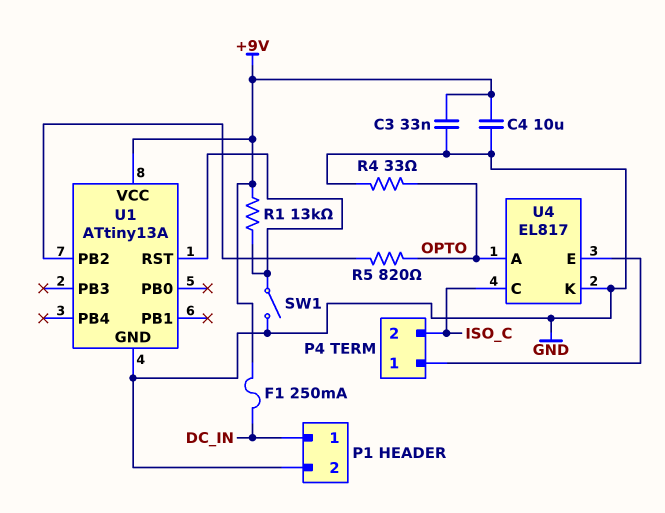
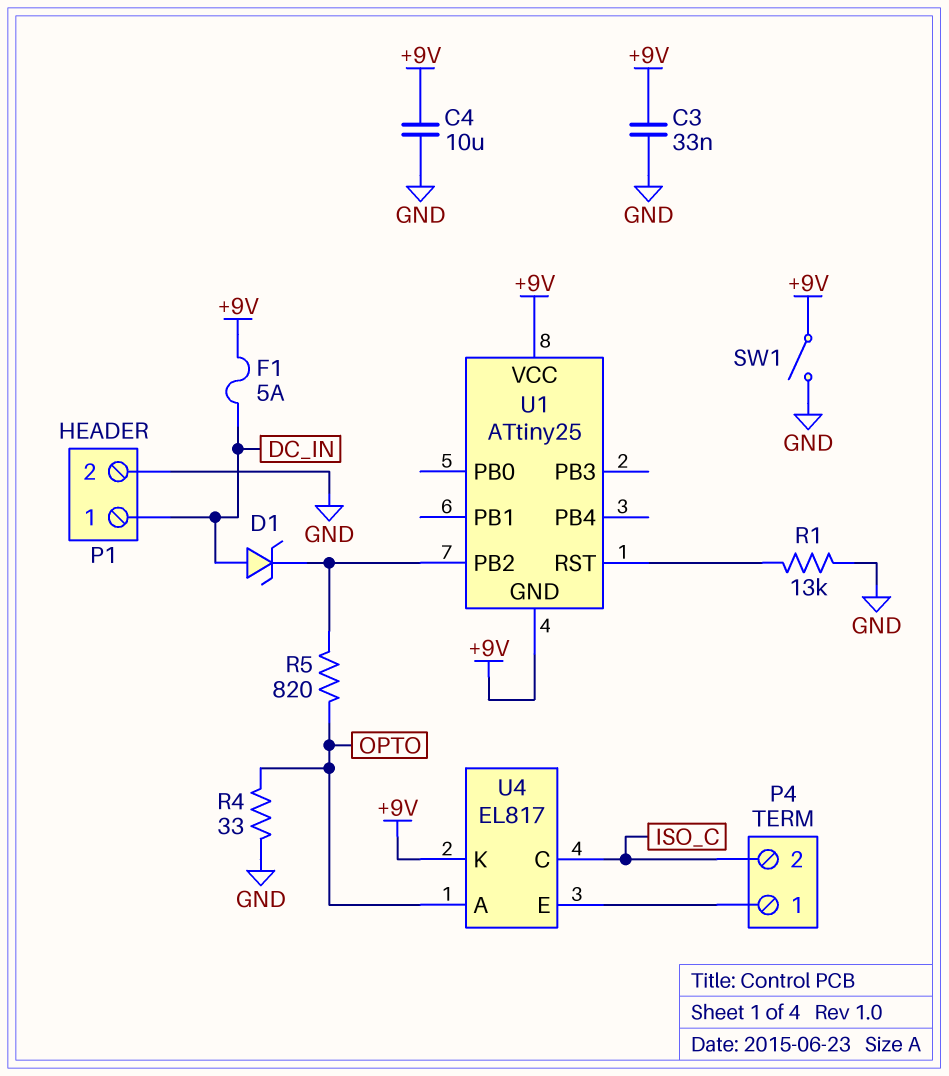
D1: none -> zener (A DC_IN, K U1/PB2)
F1: 250mA (+9V, DC_IN) -> 5A (+9V, DC_IN)
R1: 13k (+9V, U1/RST) -> 13k (GND, U1/RST)
SW1: switch (GND, U1/RST) -> switch (+9V, GND)
U1: ATtiny13A -> ATtiny25
U1 pin GND: GND -> +9V
U4 pin K: GND -> +9V

